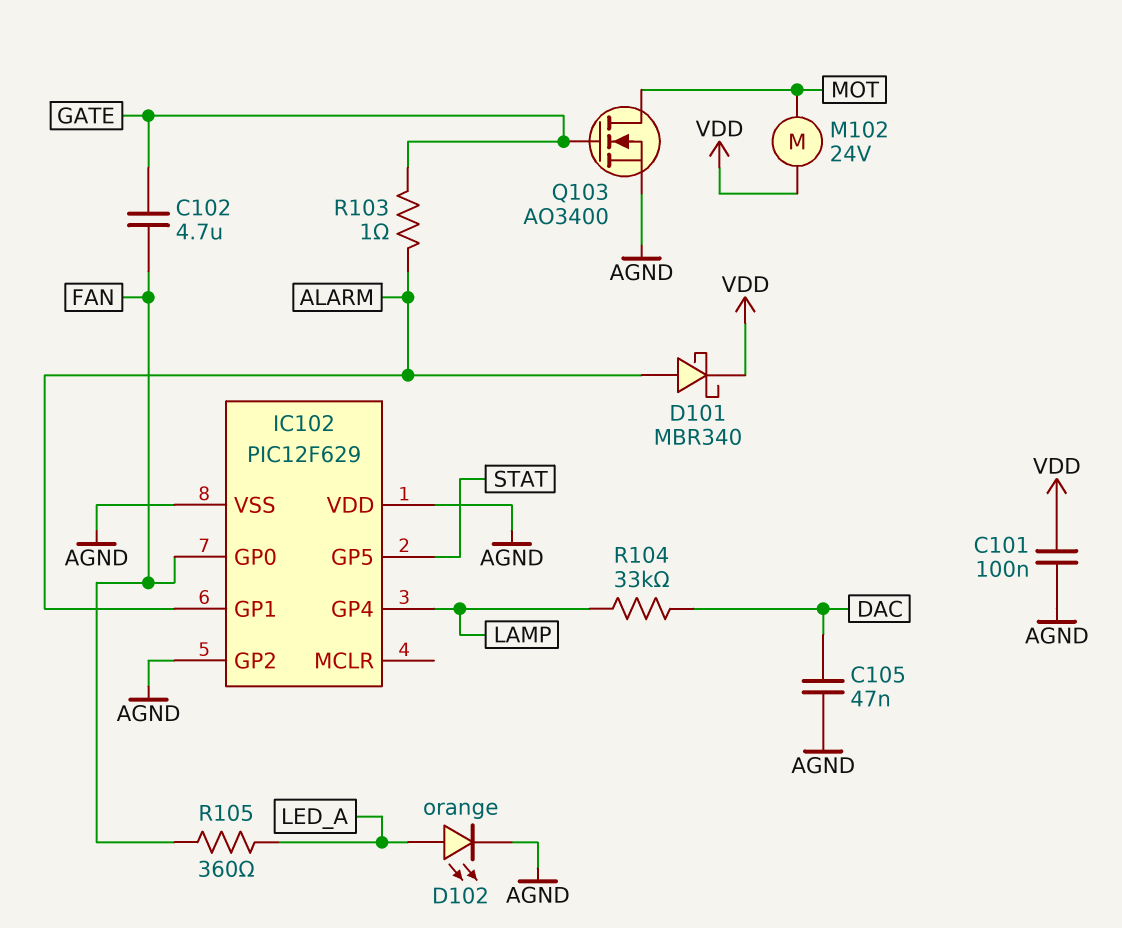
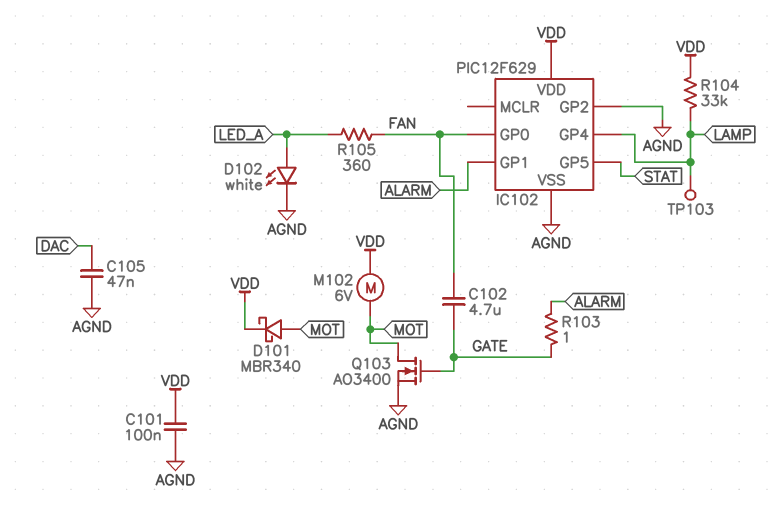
D101: schottky MBR340 (A ALARM, K VDD) -> schottky MBR340 (A MOT, K VDD)
D102: LED orange (A LED_A, K AGND) -> LED white (A LED_A, K AGND)
IC102 pin VDD: AGND -> VDD
M102: motor 24V (MOT, VDD) -> motor 6V (MOT, VDD)
R104: 33k (DAC, LAMP) -> 33k (LAMP, VDD)
TP103: none -> test point (LAMP)

